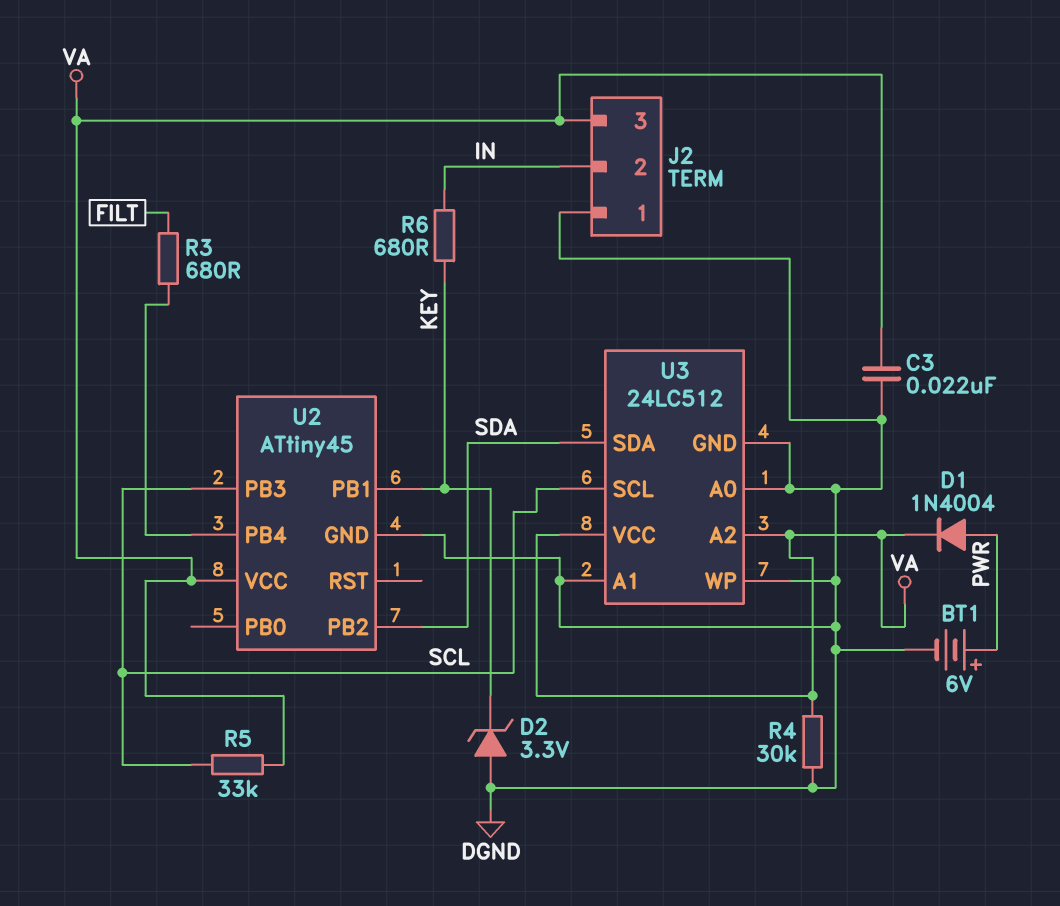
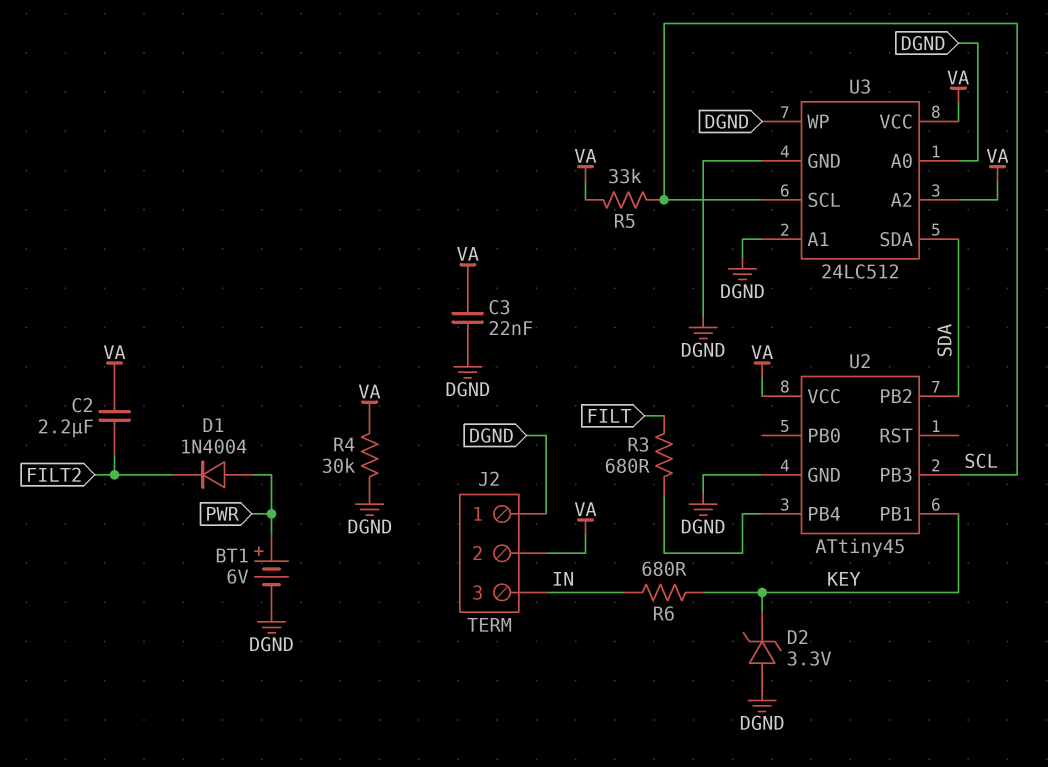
C2: none -> 2.2uF (FILT2, VA)
D1: diode 1N4004 (A PWR, K VA) -> diode 1N4004 (A PWR, K FILT2)
J2 pin 2: IN -> VA
J2 pin 3: VA -> IN

